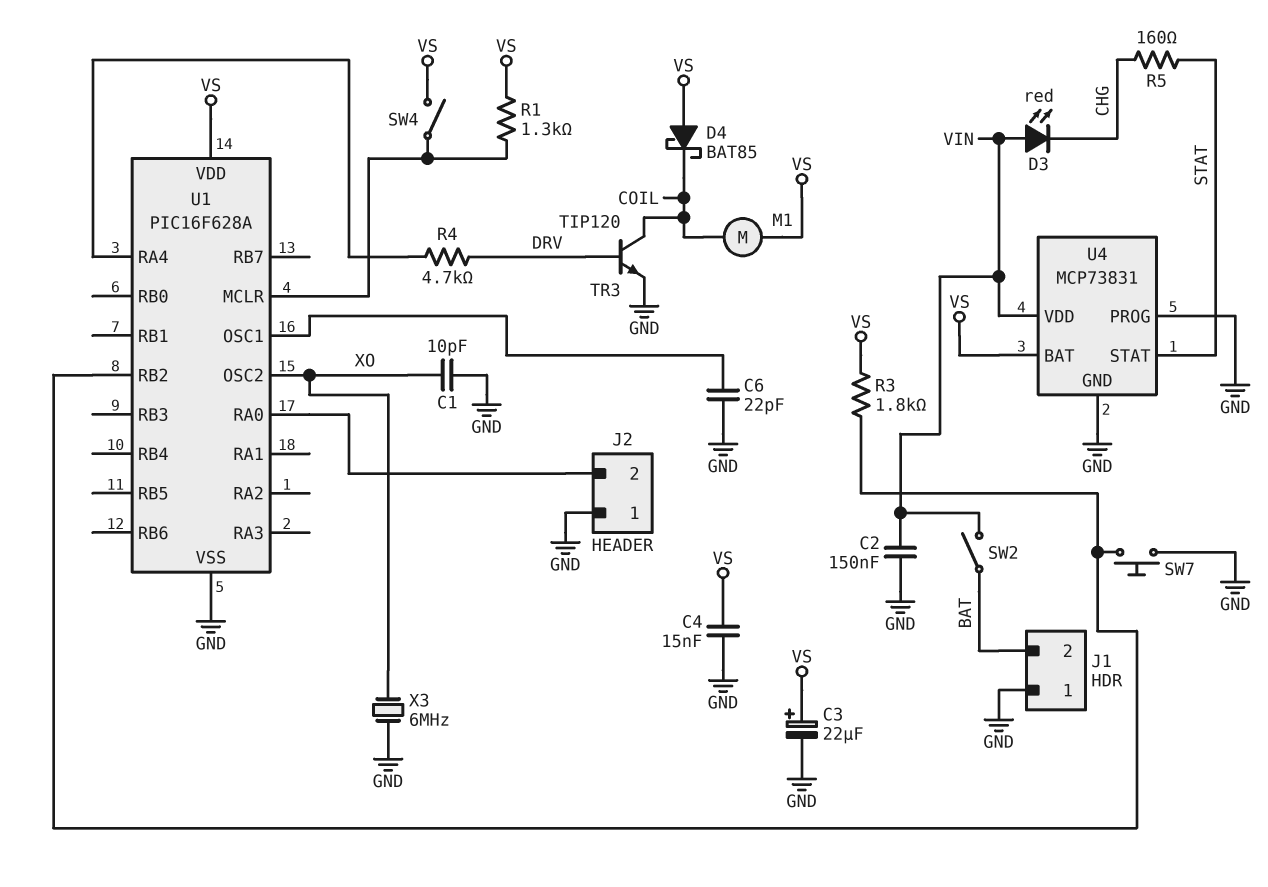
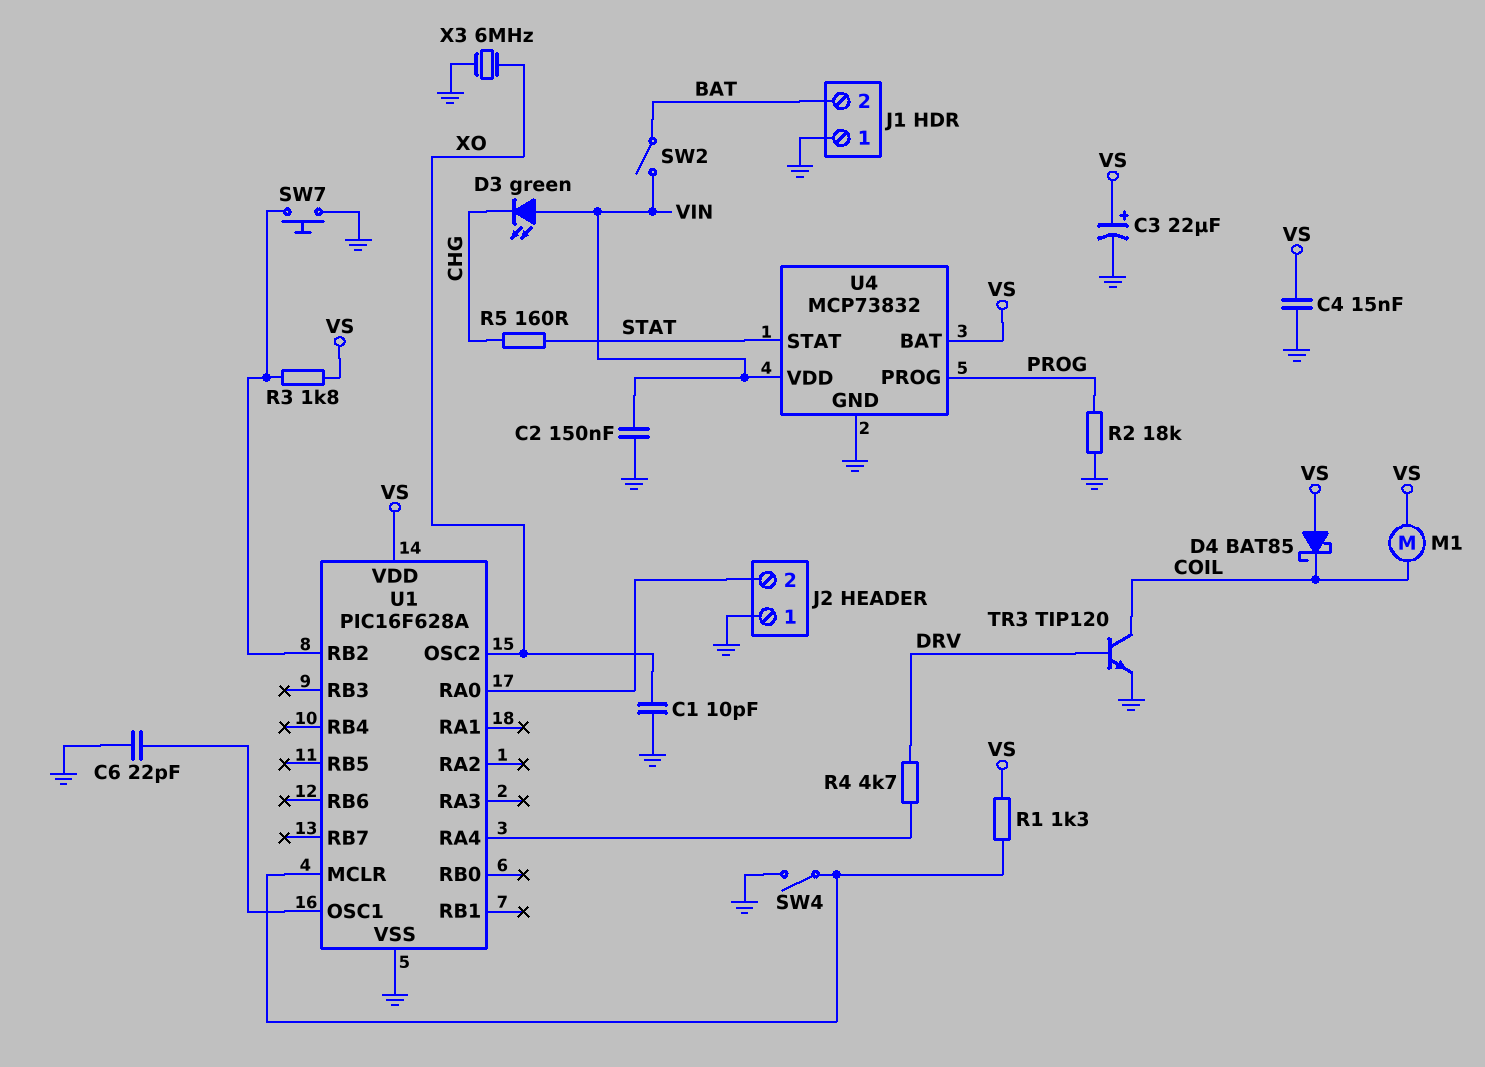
D3: LED red (A VIN, K CHG) -> LED green (A VIN, K CHG)
R2: none -> 18k (GND, PROG)
SW4: switch (U1/MCLR, VS) -> switch (GND, U1/MCLR)
U4: MCP73831 -> MCP73832
U4 pin PROG: GND -> PROG

